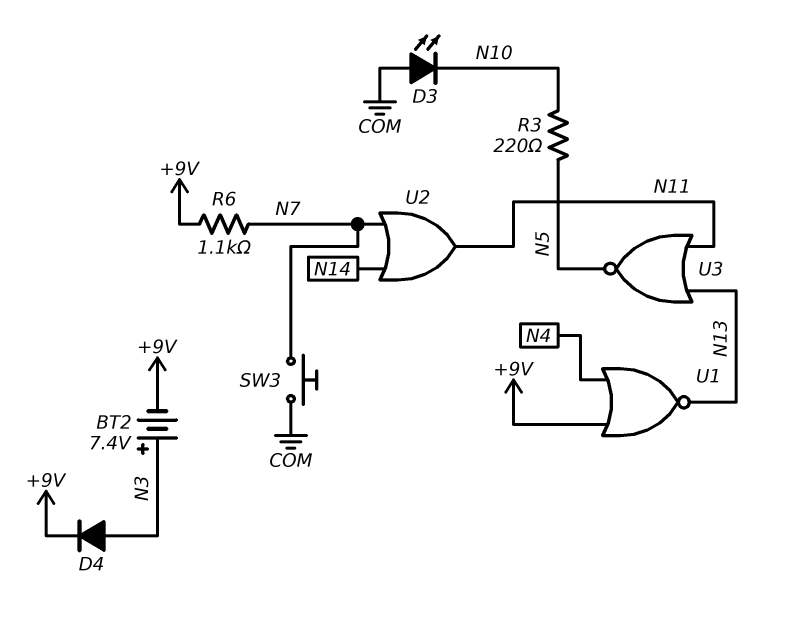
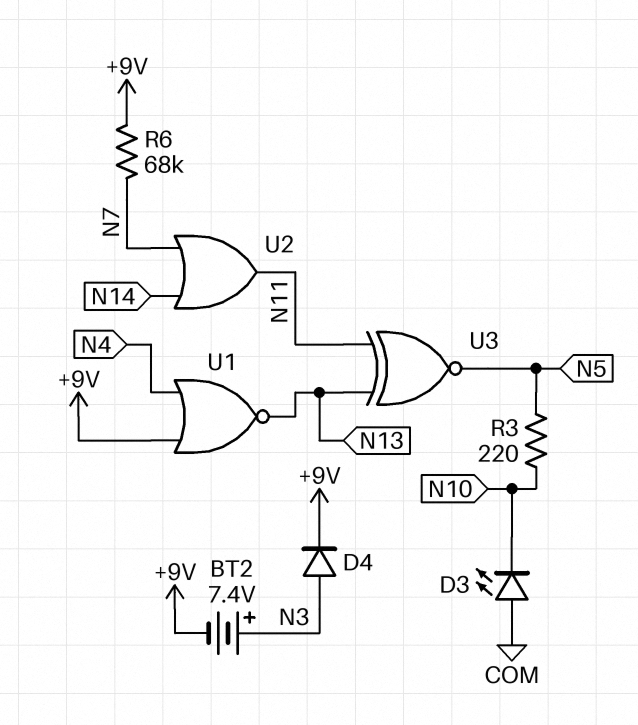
R6: 1.1k (+9V, N7) -> 68k (+9V, N7)
SW3: button (COM, N7) -> none
U3: NOR (in N11, in N13, out N5) -> XNOR (in N11, in N13, out N5)

